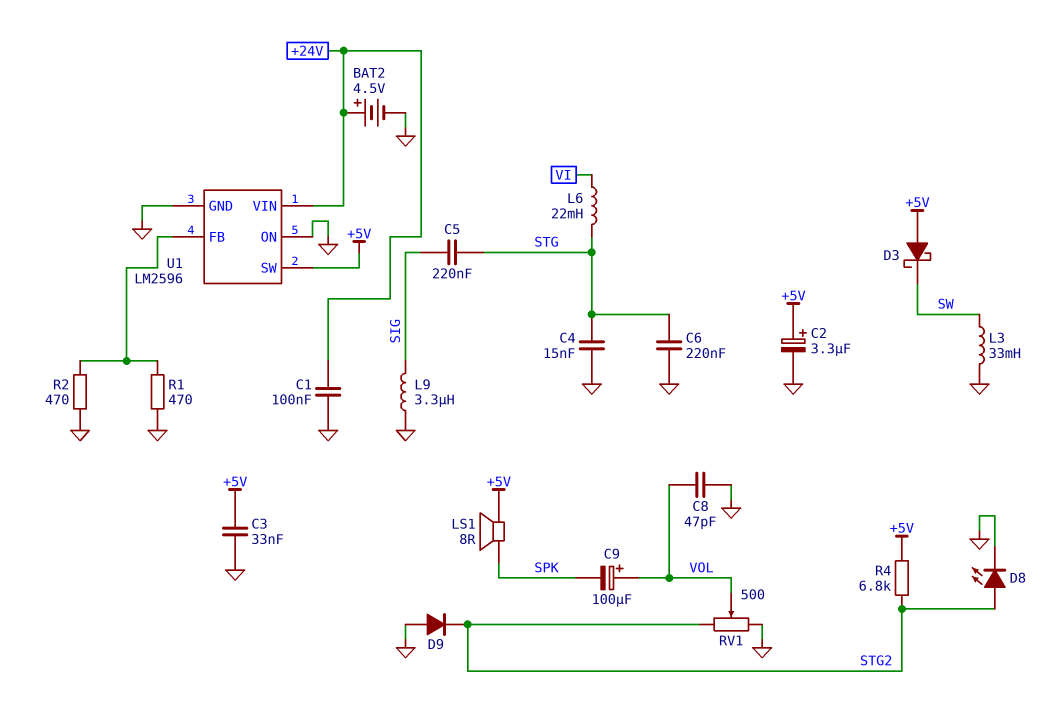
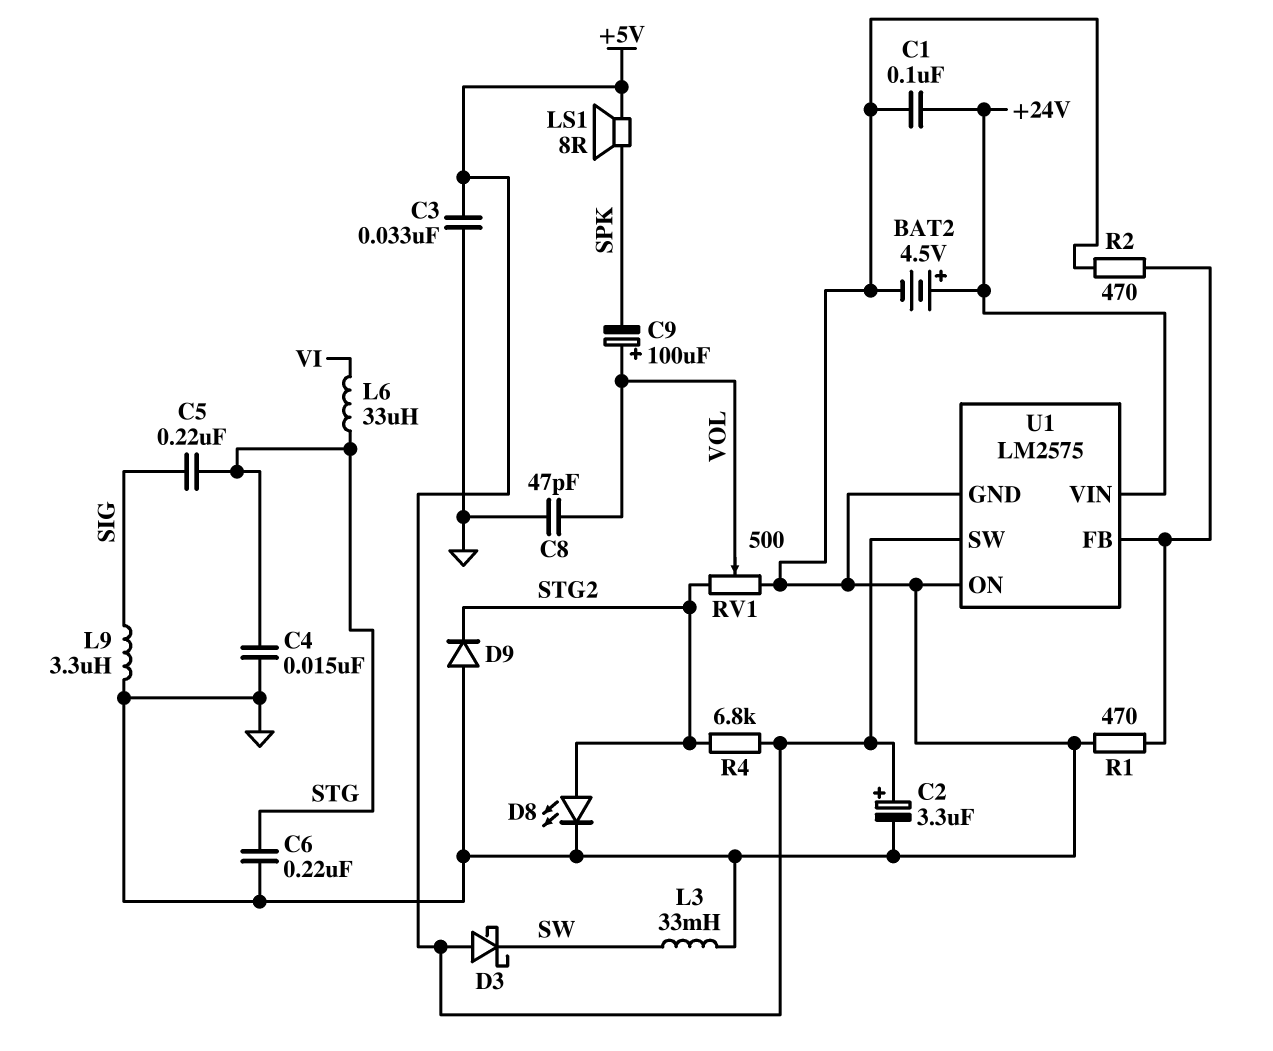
L6: 22mH (STG, VI) -> 33uH (STG, VI)
U1: LM2596 -> LM2575

